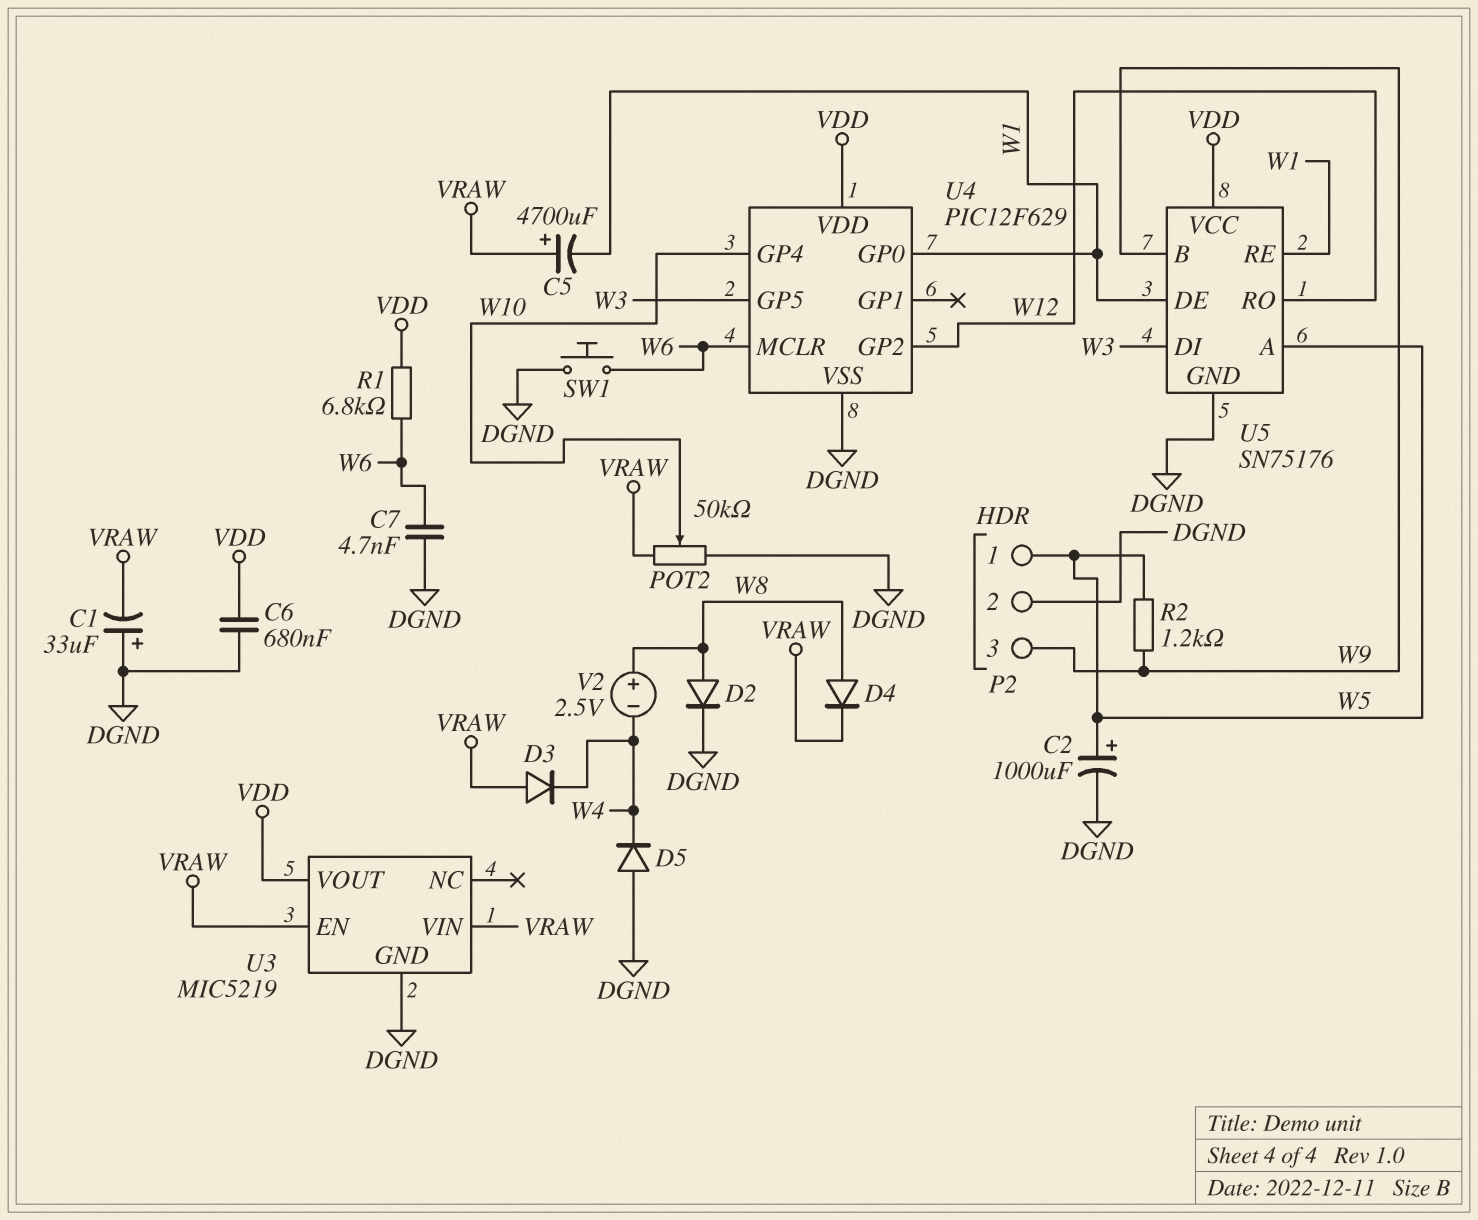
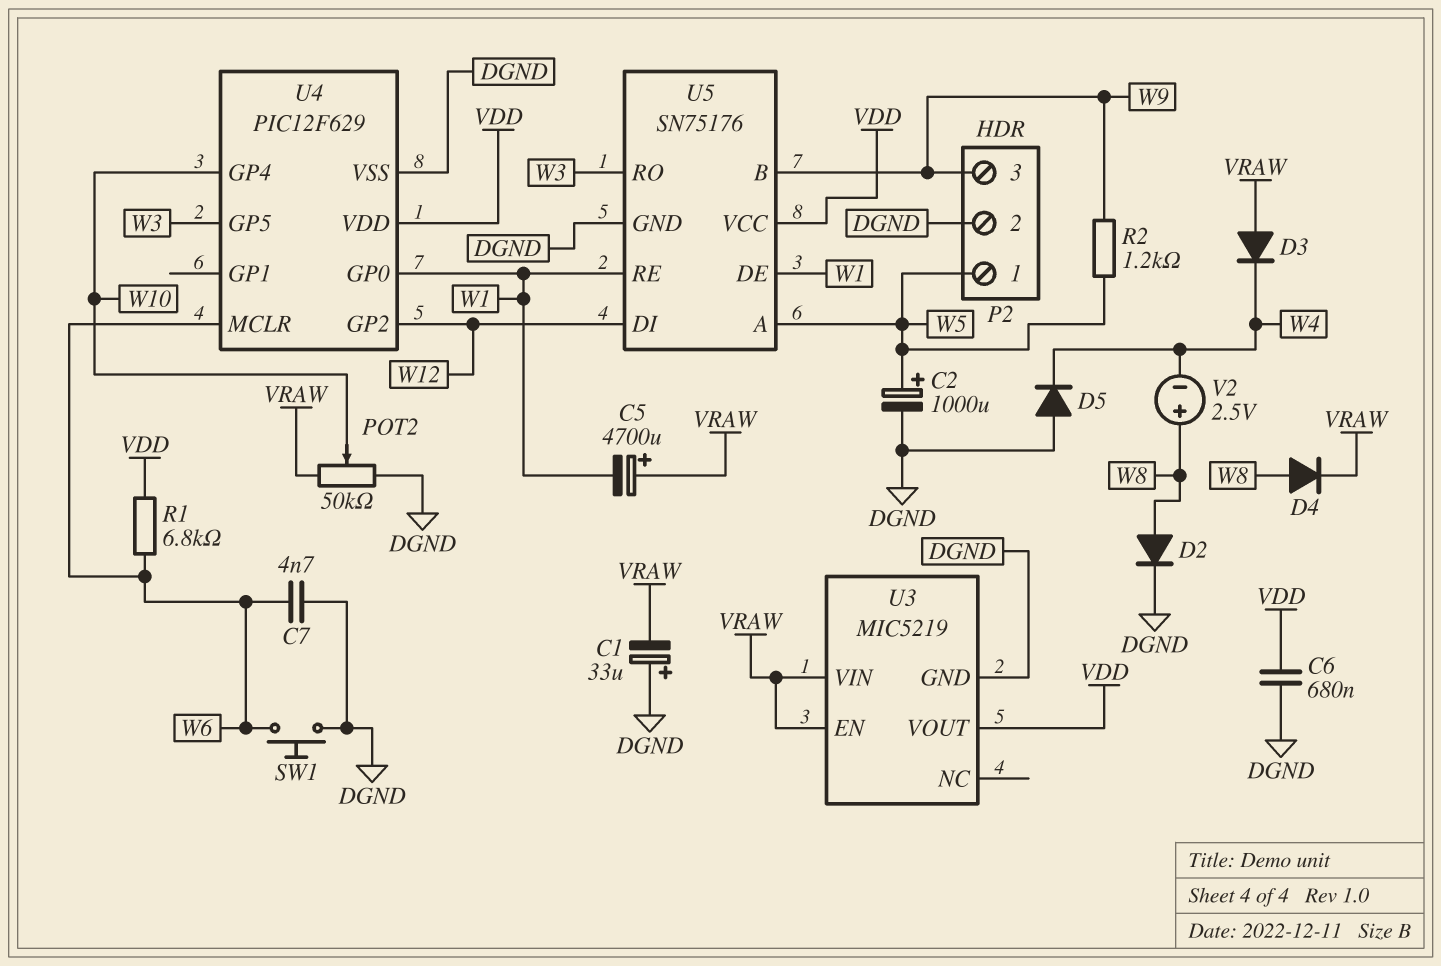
U5 pin DI: W3 -> W12
U5 pin RO: W12 -> W3

